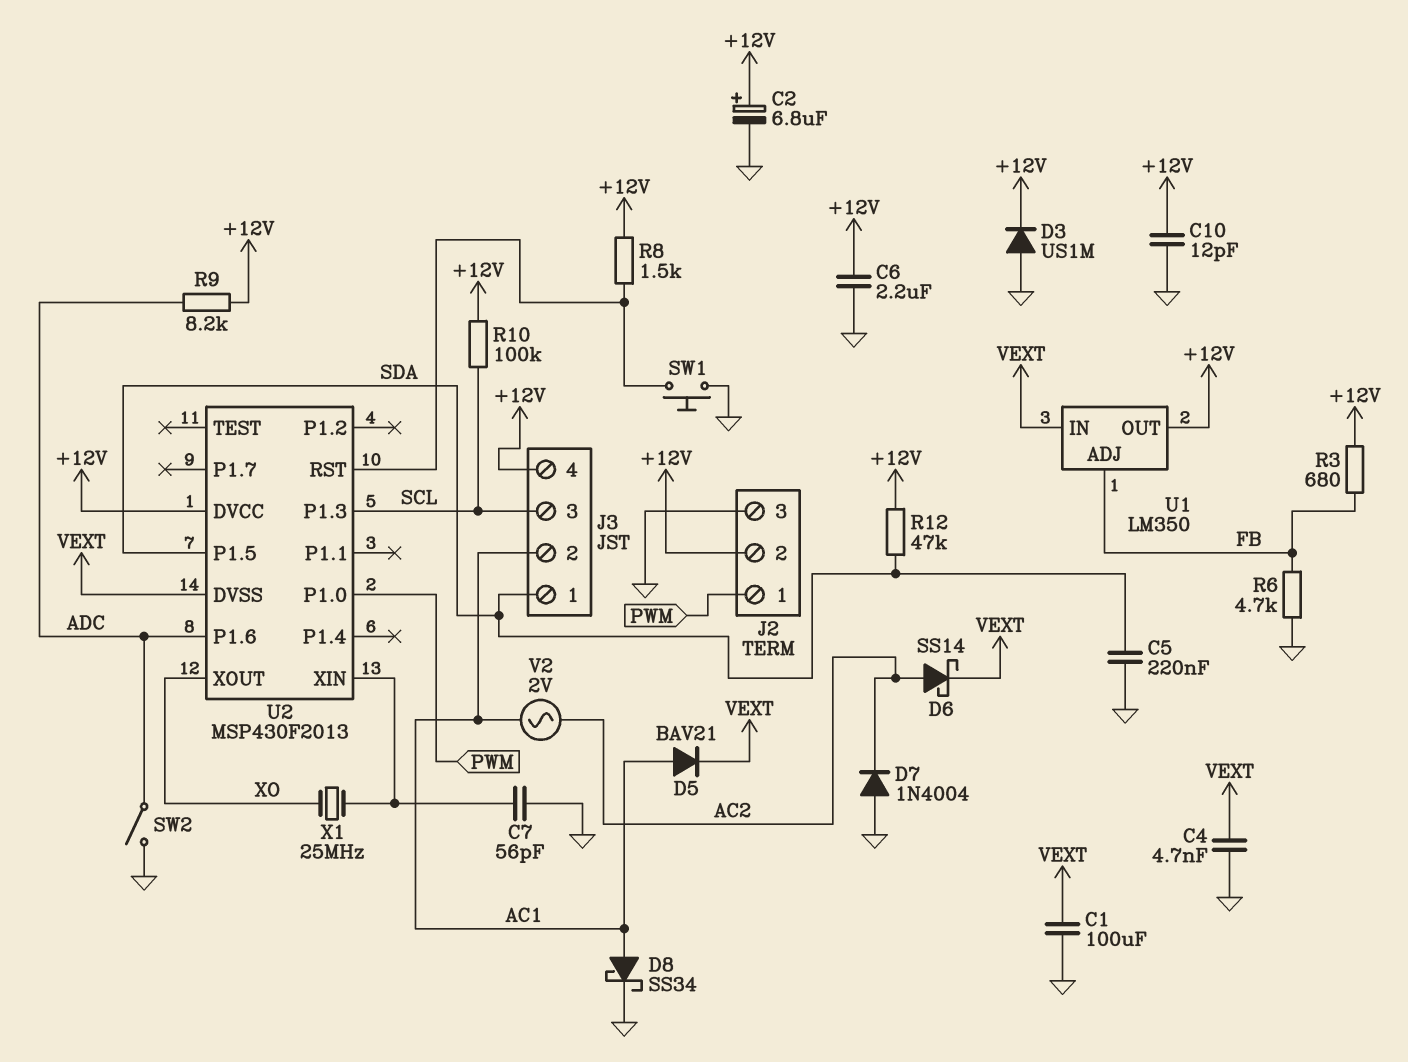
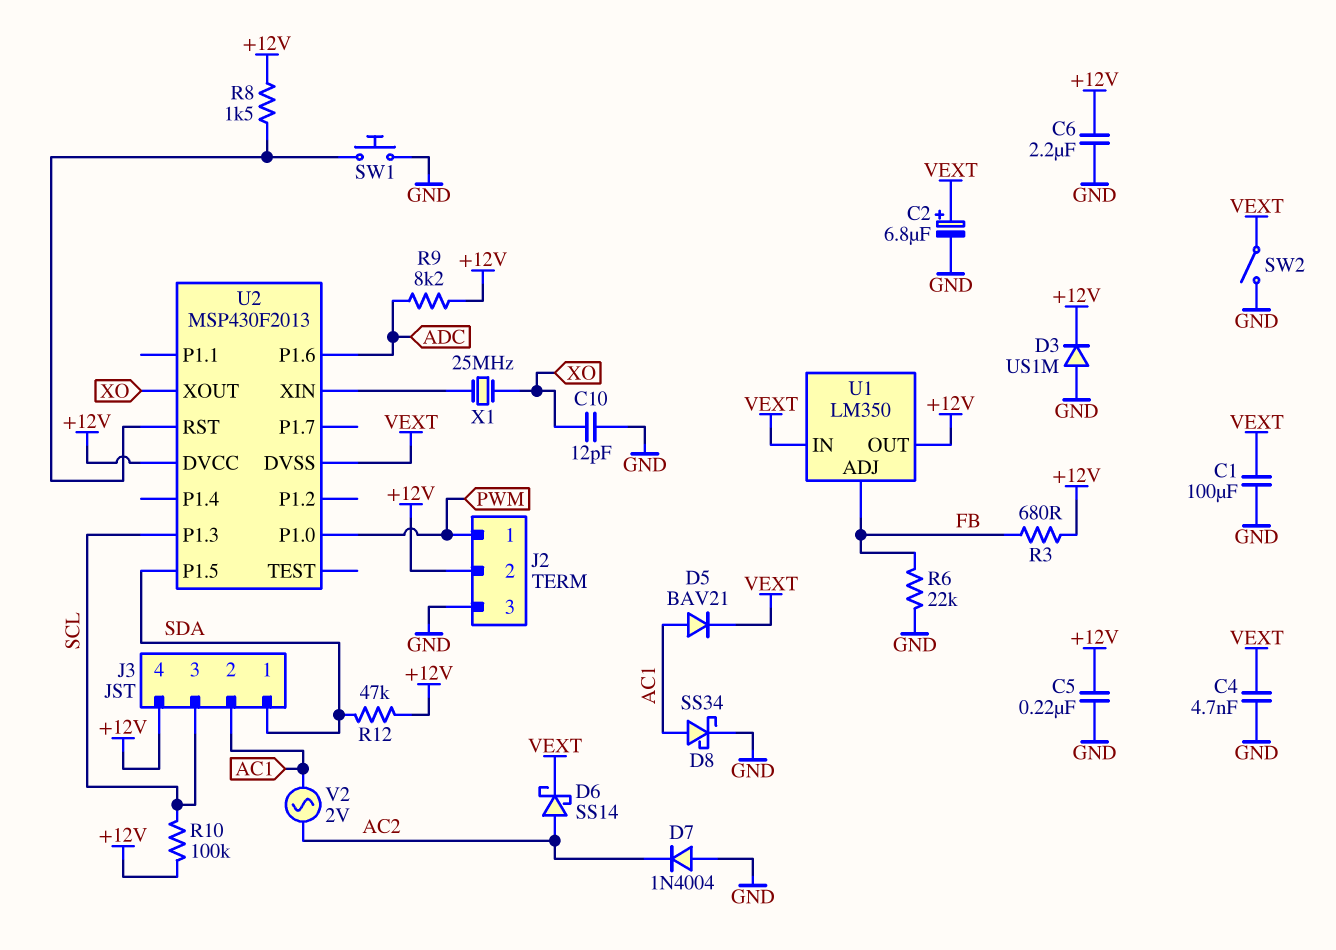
C2: 6.8uF (plus +12V, minus GND) -> 6.8uF (plus VEXT, minus GND)
C5: 220nF (GND, SDA) -> 220nF (+12V, GND)
C7: 56pF (GND, U2/XIN) -> none
C10: 12pF (+12V, GND) -> 12pF (GND, XO)
R6: 4.7k (FB, GND) -> 22k (FB, GND)
SW2: switch (ADC, GND) -> switch (GND, VEXT)

